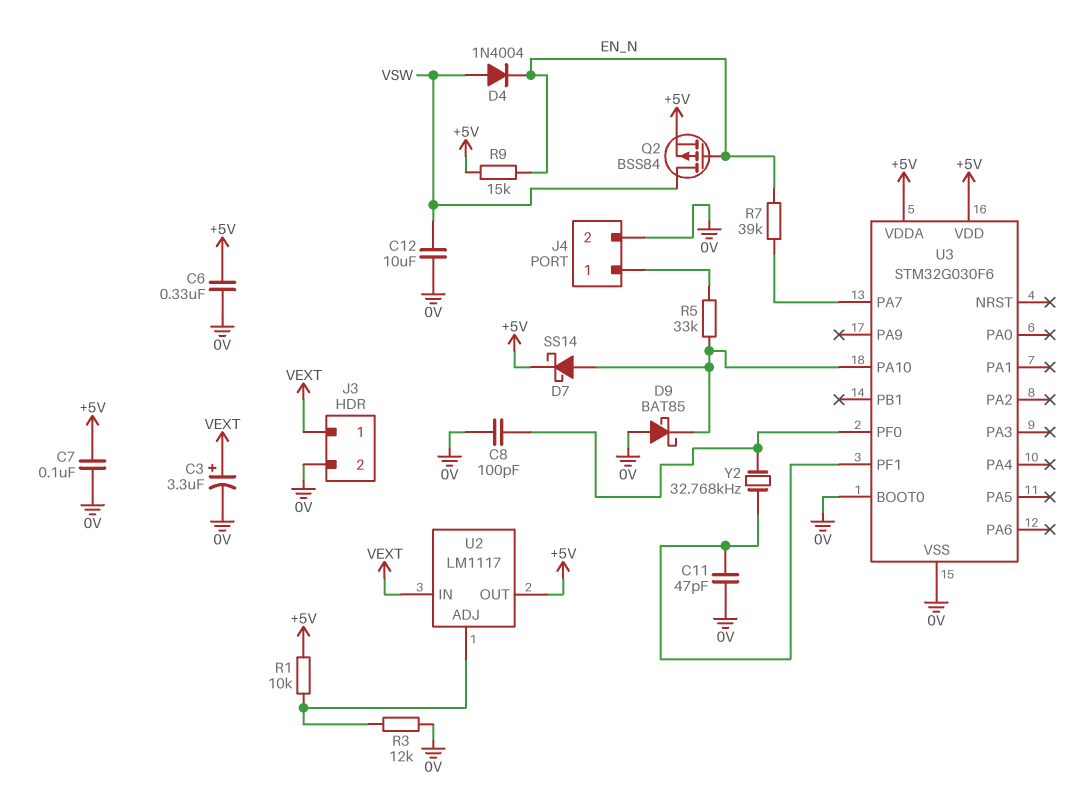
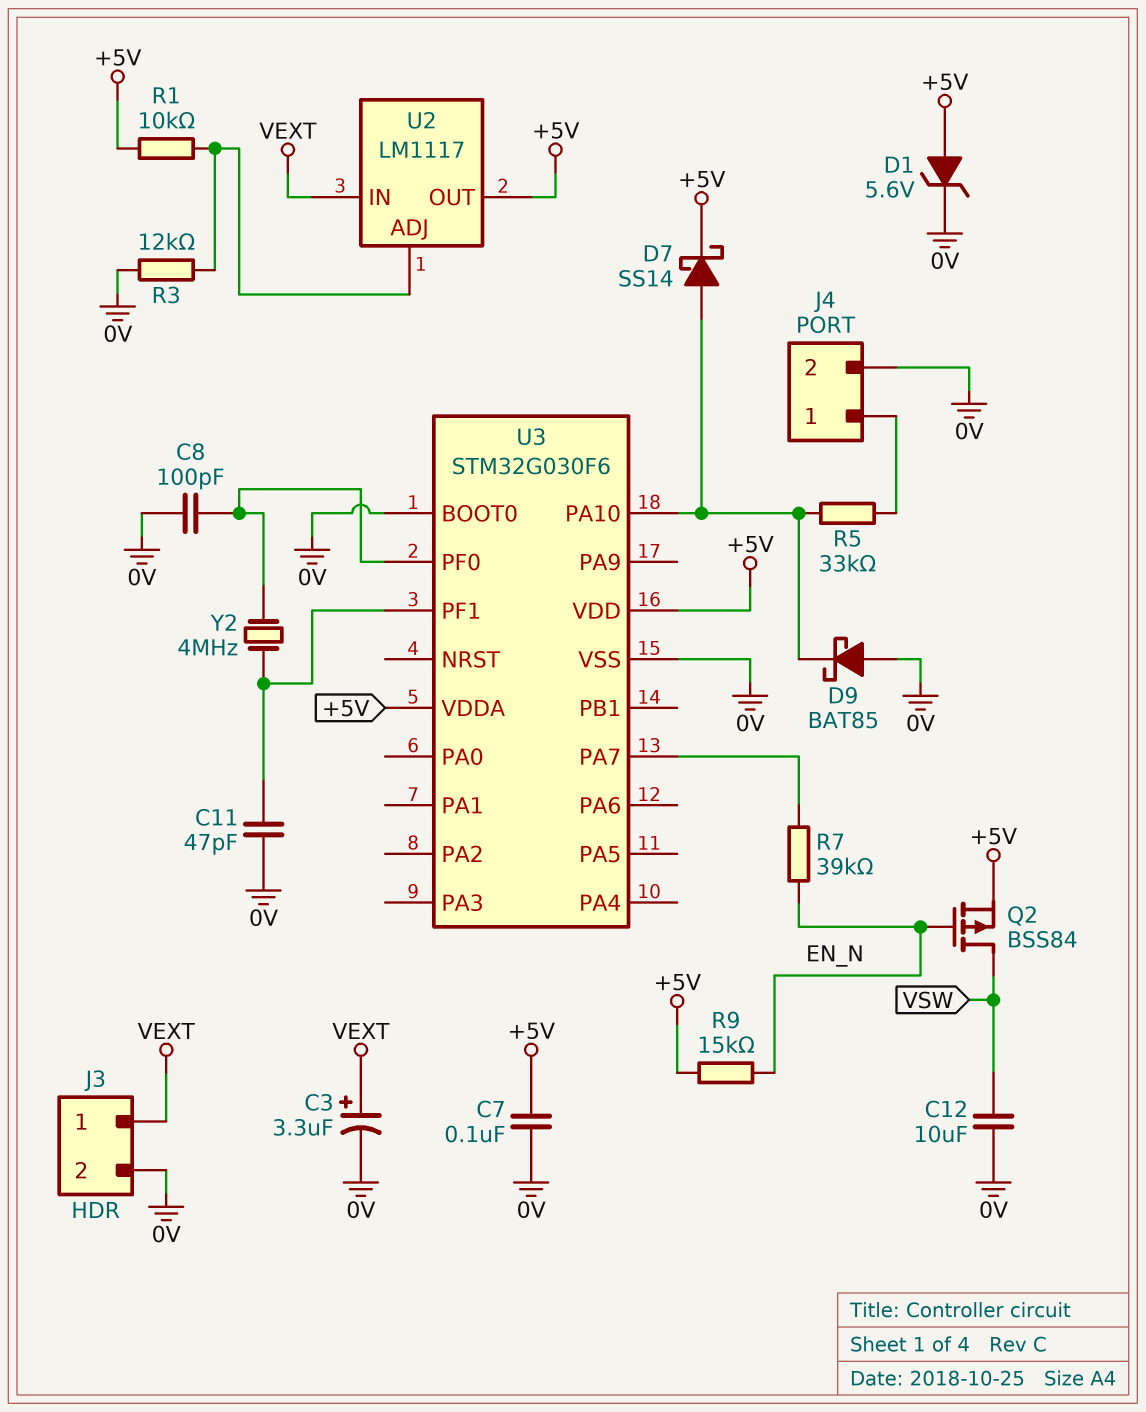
C6: 330nF (+5V, 0V) -> none
D1: none -> zener 5.6V (A +5V, K 0V)
D4: diode 1N4004 (A VSW, K EN_N) -> none
Y2: 32.768kHz (U3/PF0, U3/PF1) -> 4MHz (U3/PF0, U3/PF1)

